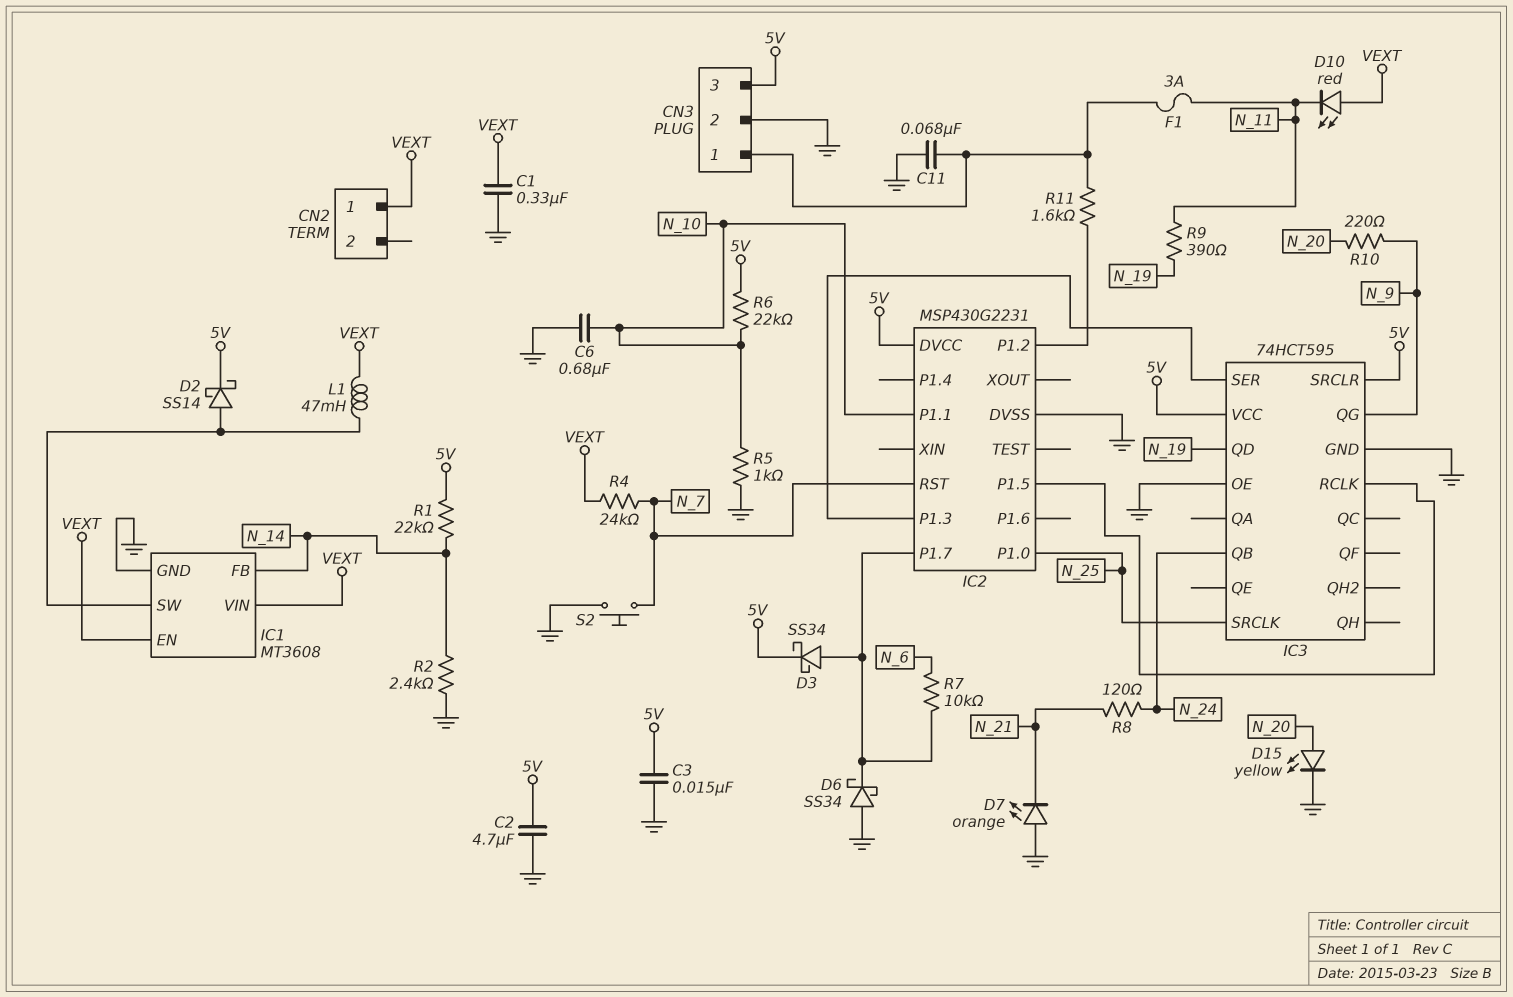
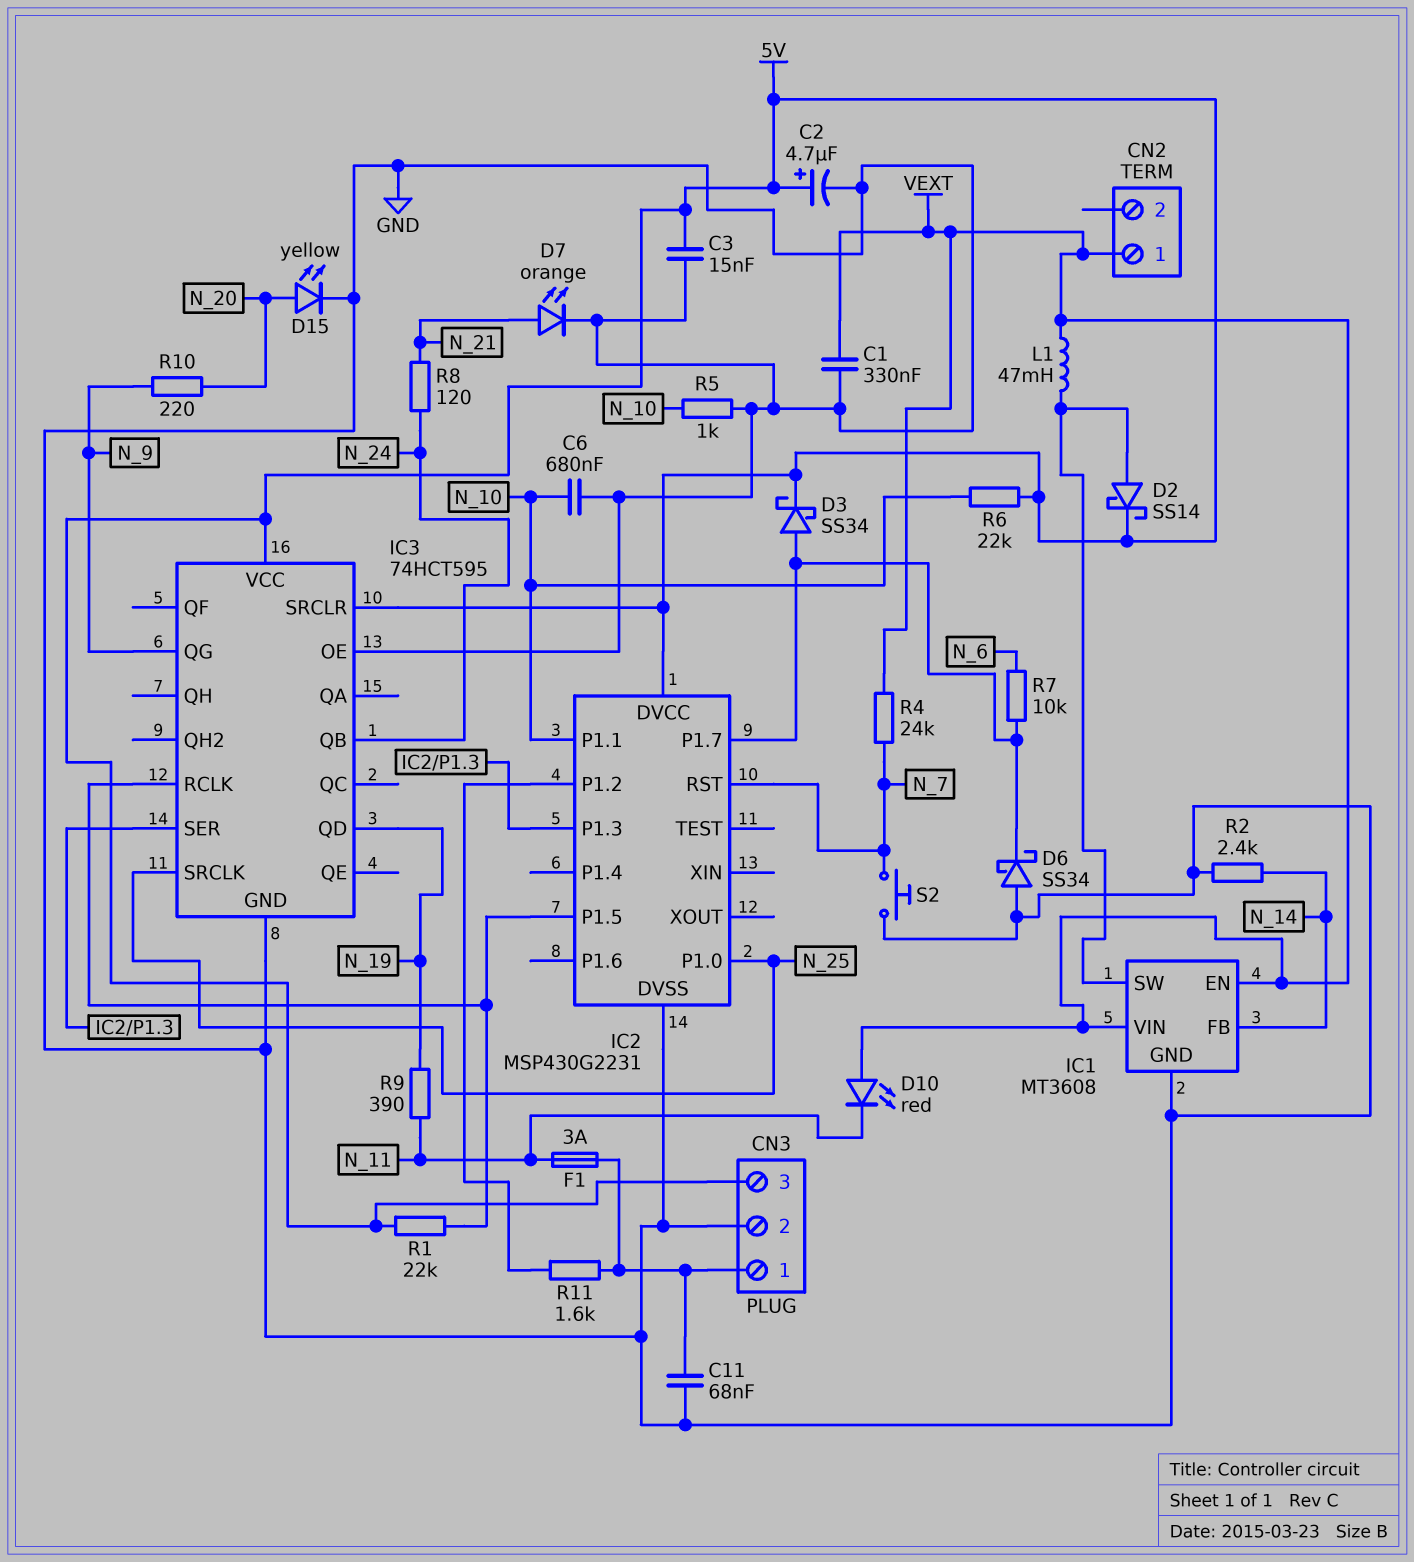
C2: 4.7uF (5V, GND) -> 4.7uF (plus 5V, minus GND)
D7: LED orange (A GND, K N_21) -> LED orange (A N_21, K GND)
R1: 22k (5V, N_14) -> 22k (5V, IC2/P1.5)

